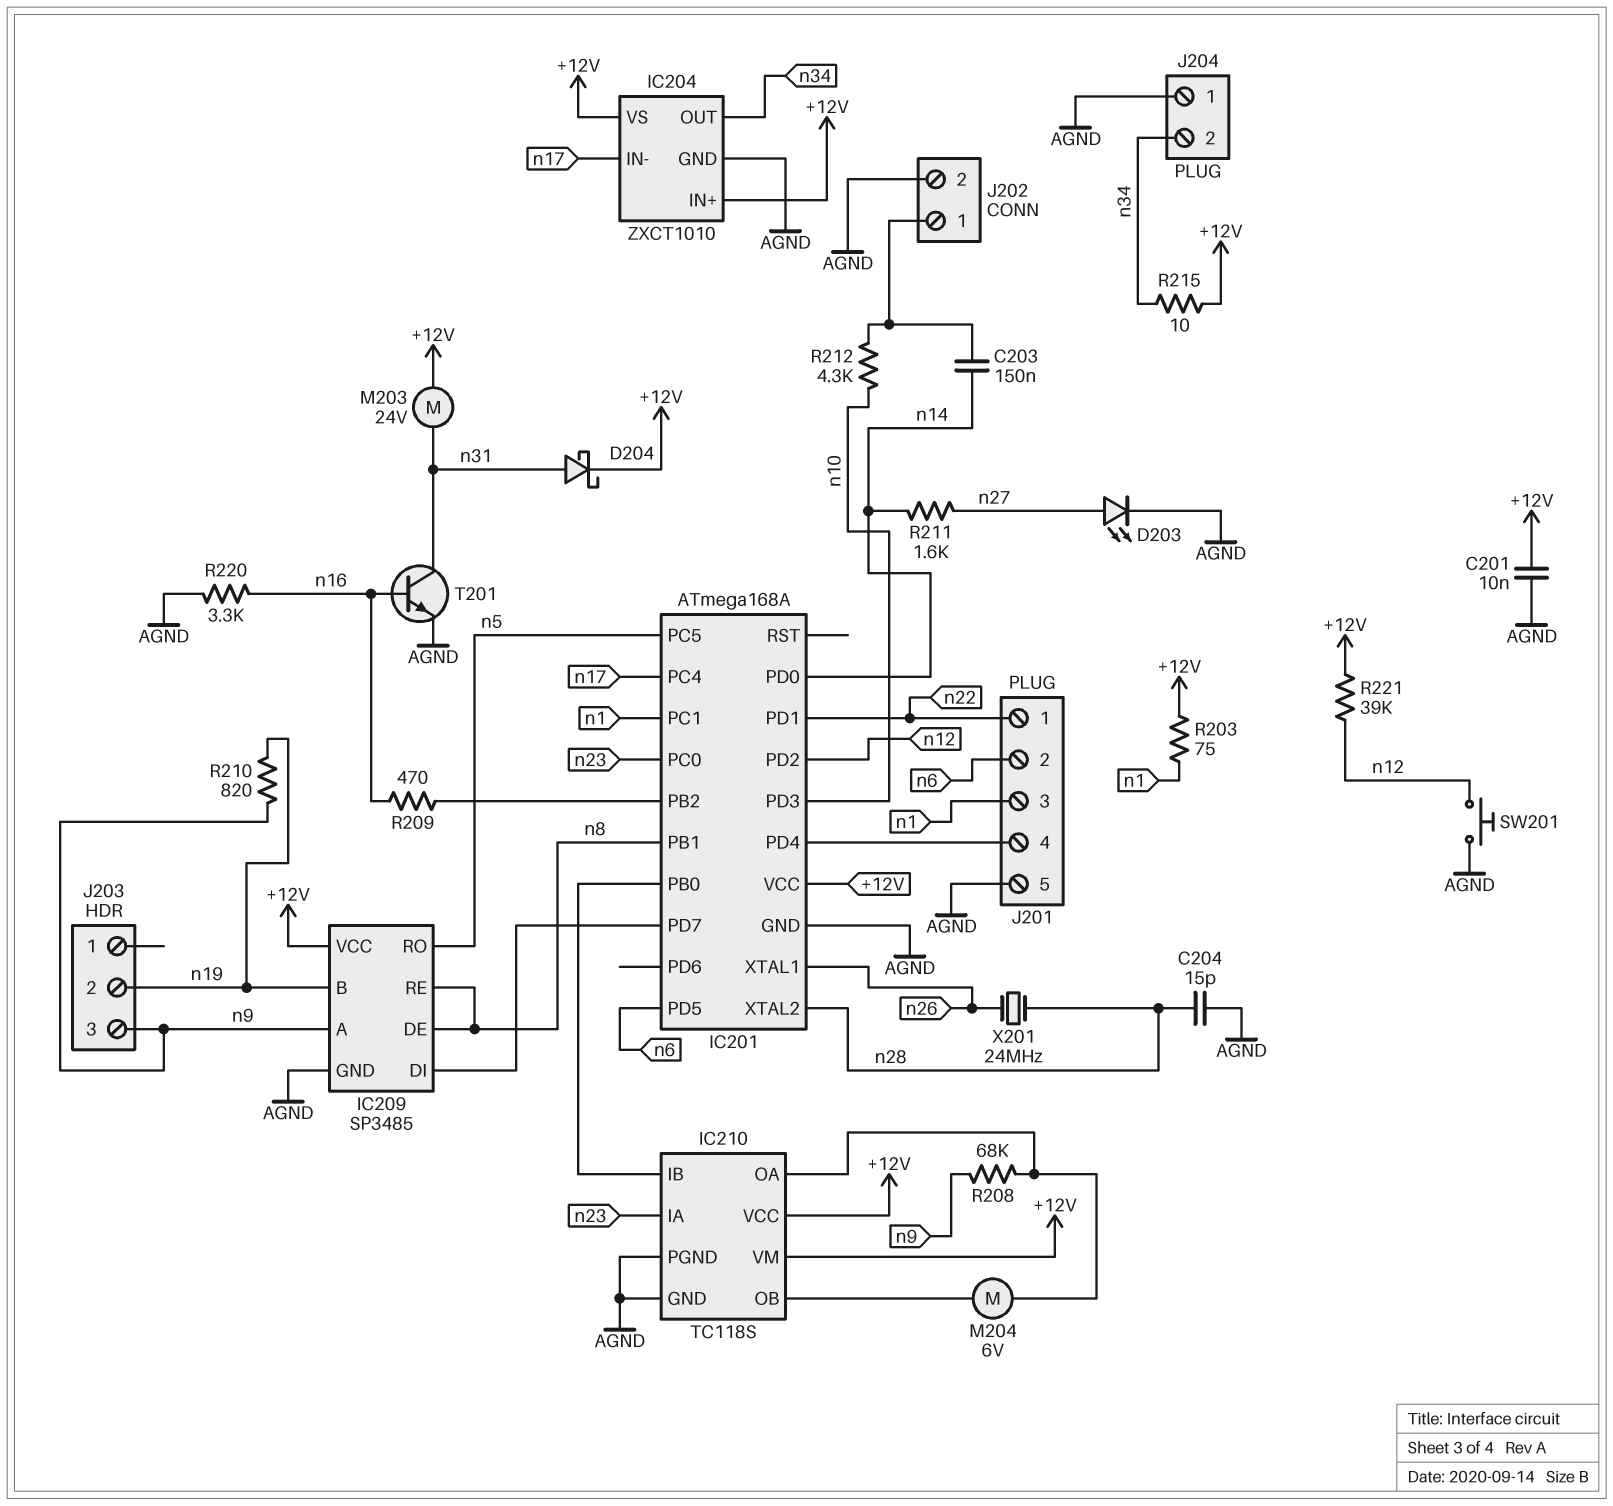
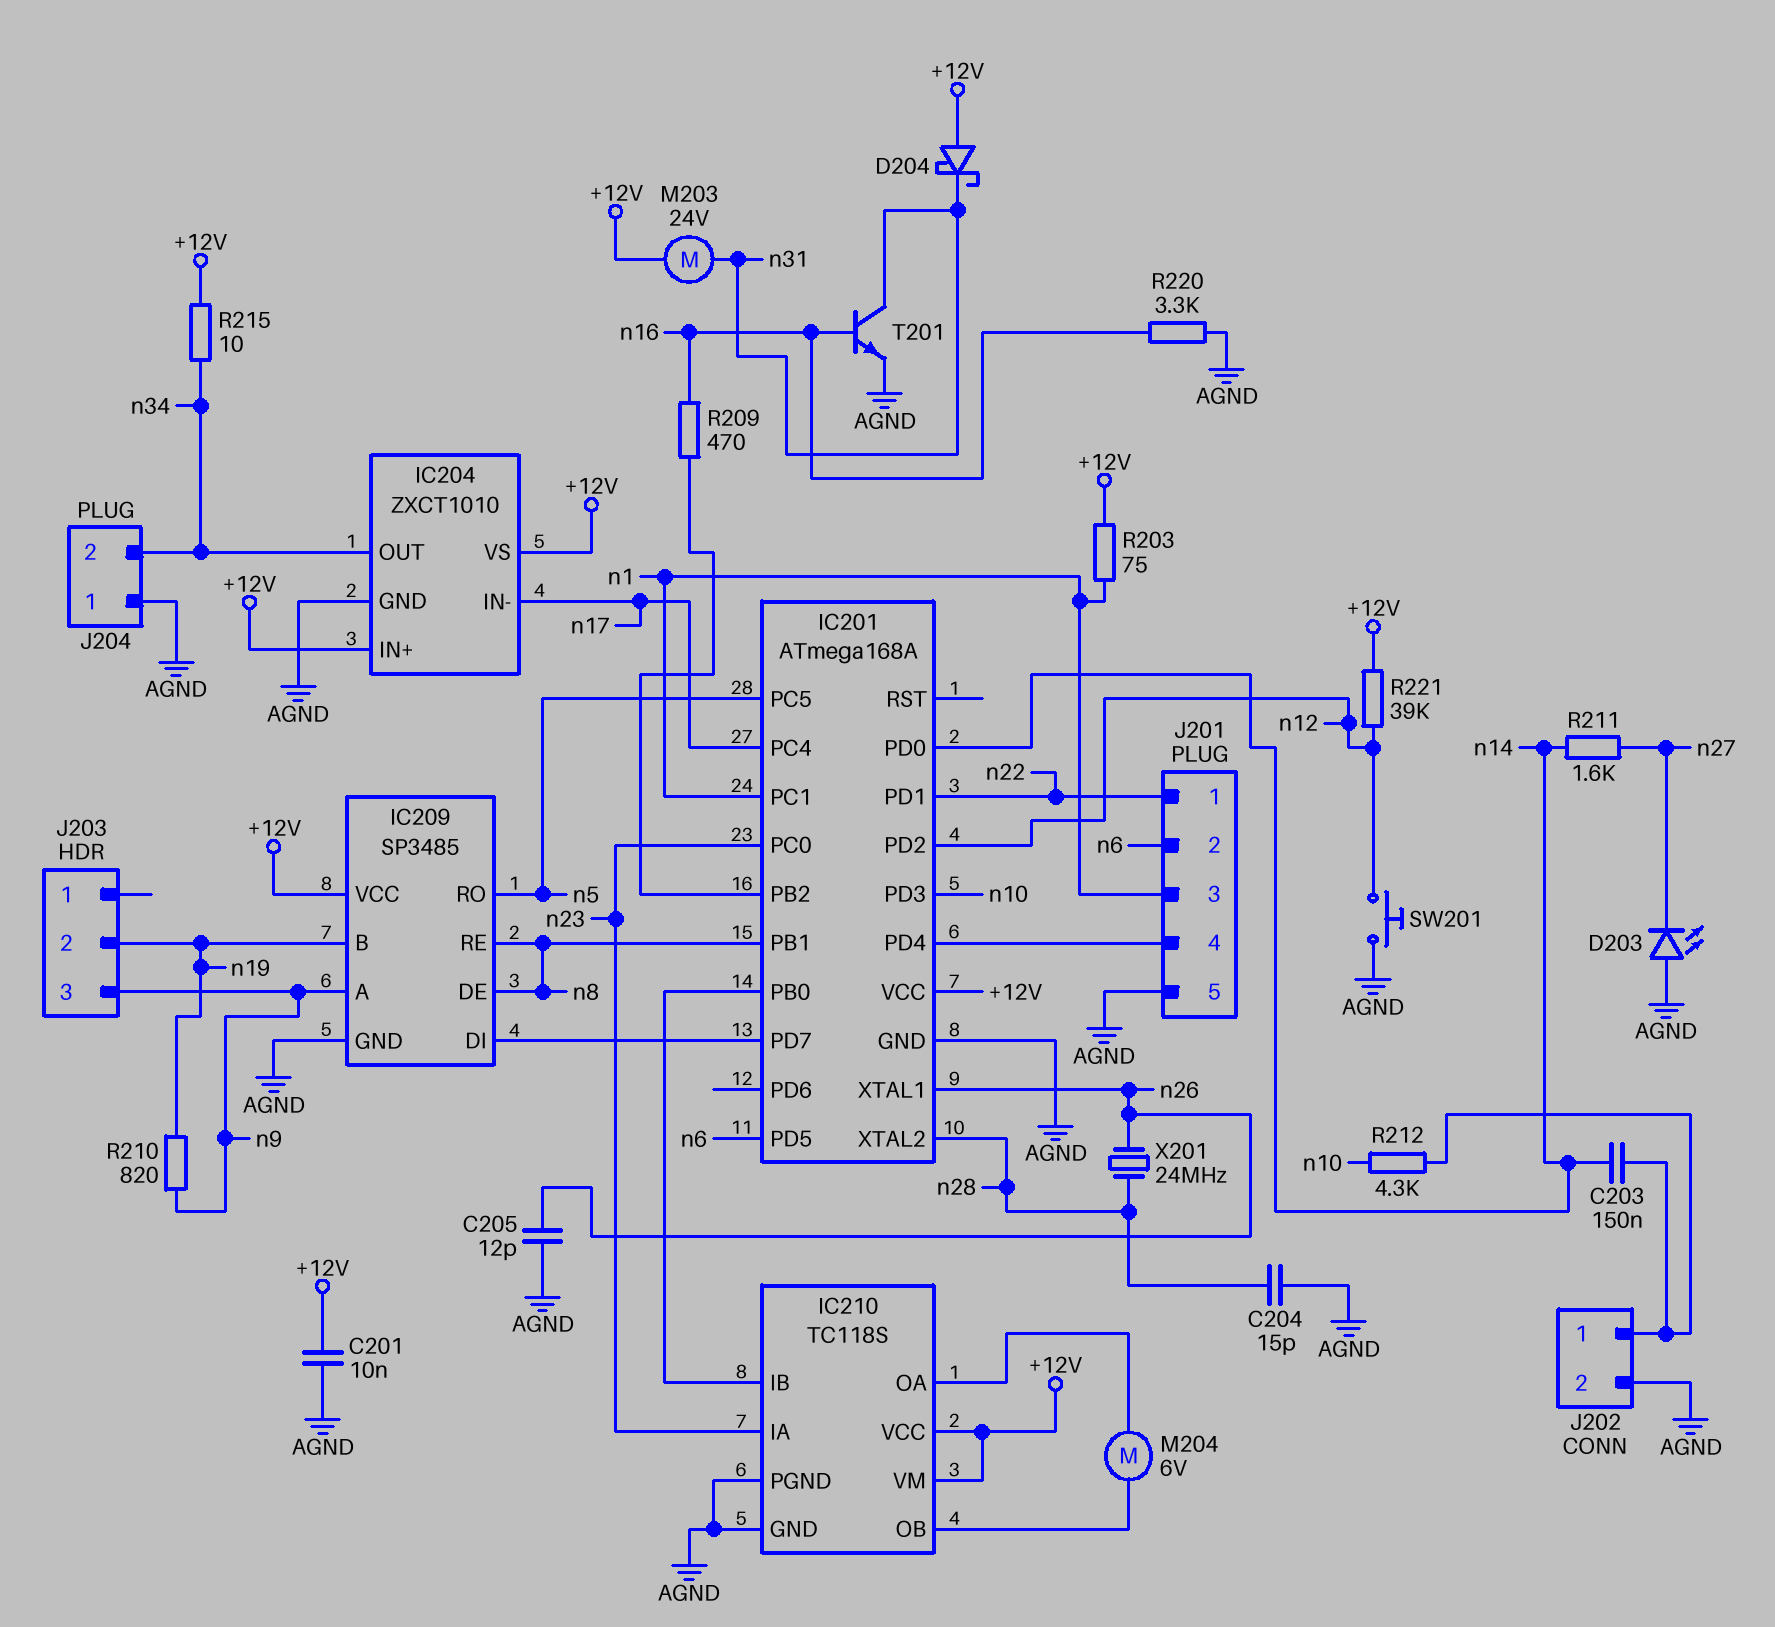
C205: none -> 12pF (AGND, n26)
D203: LED (A n27, K AGND) -> LED (A AGND, K n27)
D204: schottky (A n31, K +12V) -> schottky (A +12V, K n31)
R208: 68k (IC210/OA, n9) -> none

